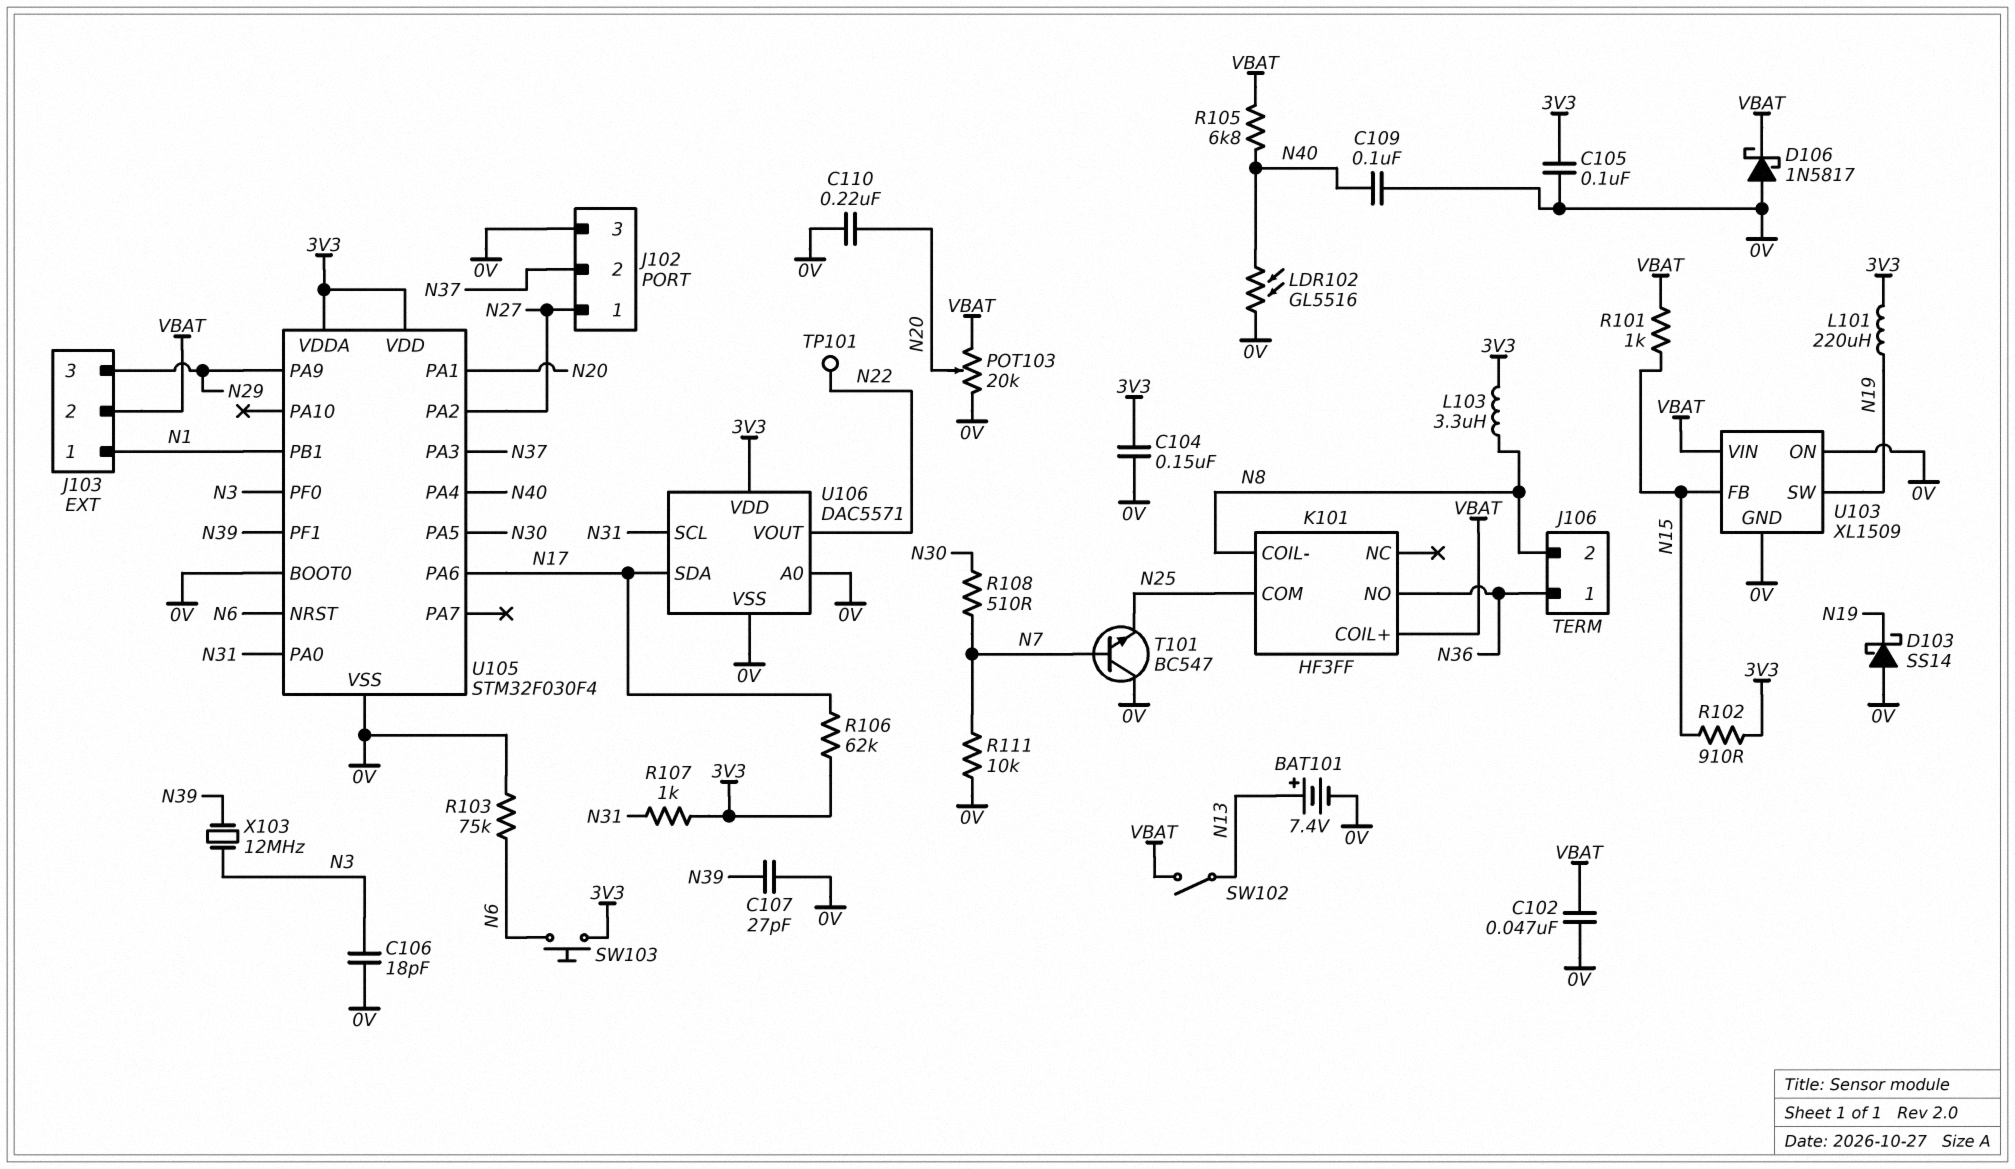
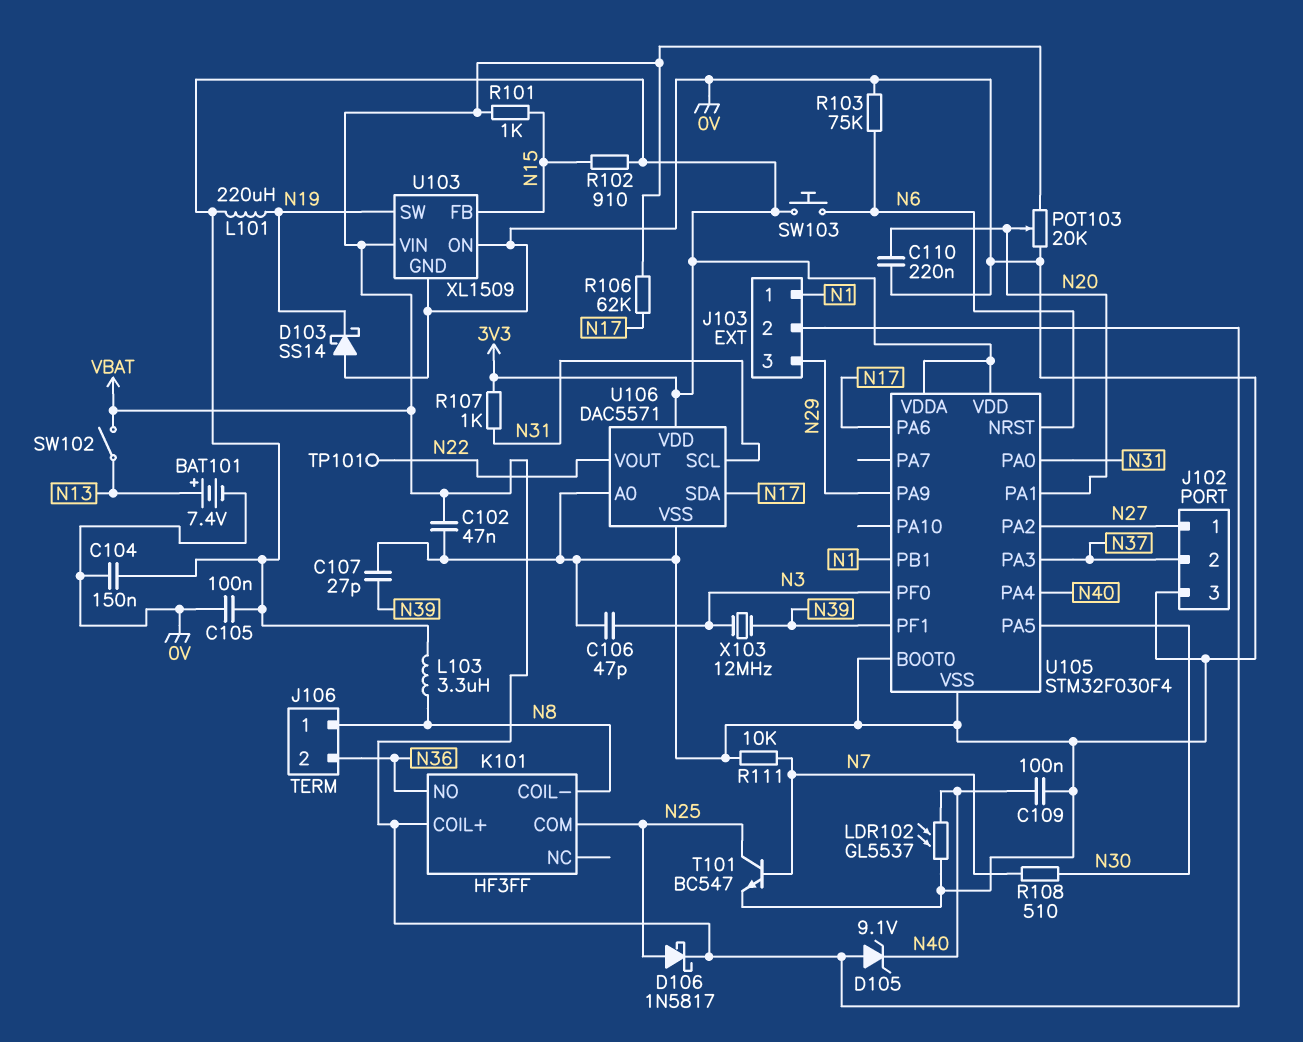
C106: 18pF (0V, N3) -> 47pF (0V, N3)
D105: none -> zener 9.1V (A VBAT, K N40)
D106: schottky 1N5817 (A 0V, K VBAT) -> schottky 1N5817 (A N25, K VBAT)
J106 pin 1: N36 -> N8
J106 pin 2: N8 -> N36
LDR102: GL5516 (0V, N40) -> GL5537 (0V, N40)
R105: 6.8k (N40, VBAT) -> none
R106: 62k (3V3, N17) -> 62k (N17, VBAT)
T101: NPN BC547 (B N7, C 0V, E N25) -> NPN BC547 (B N7, C N25, E 0V)

